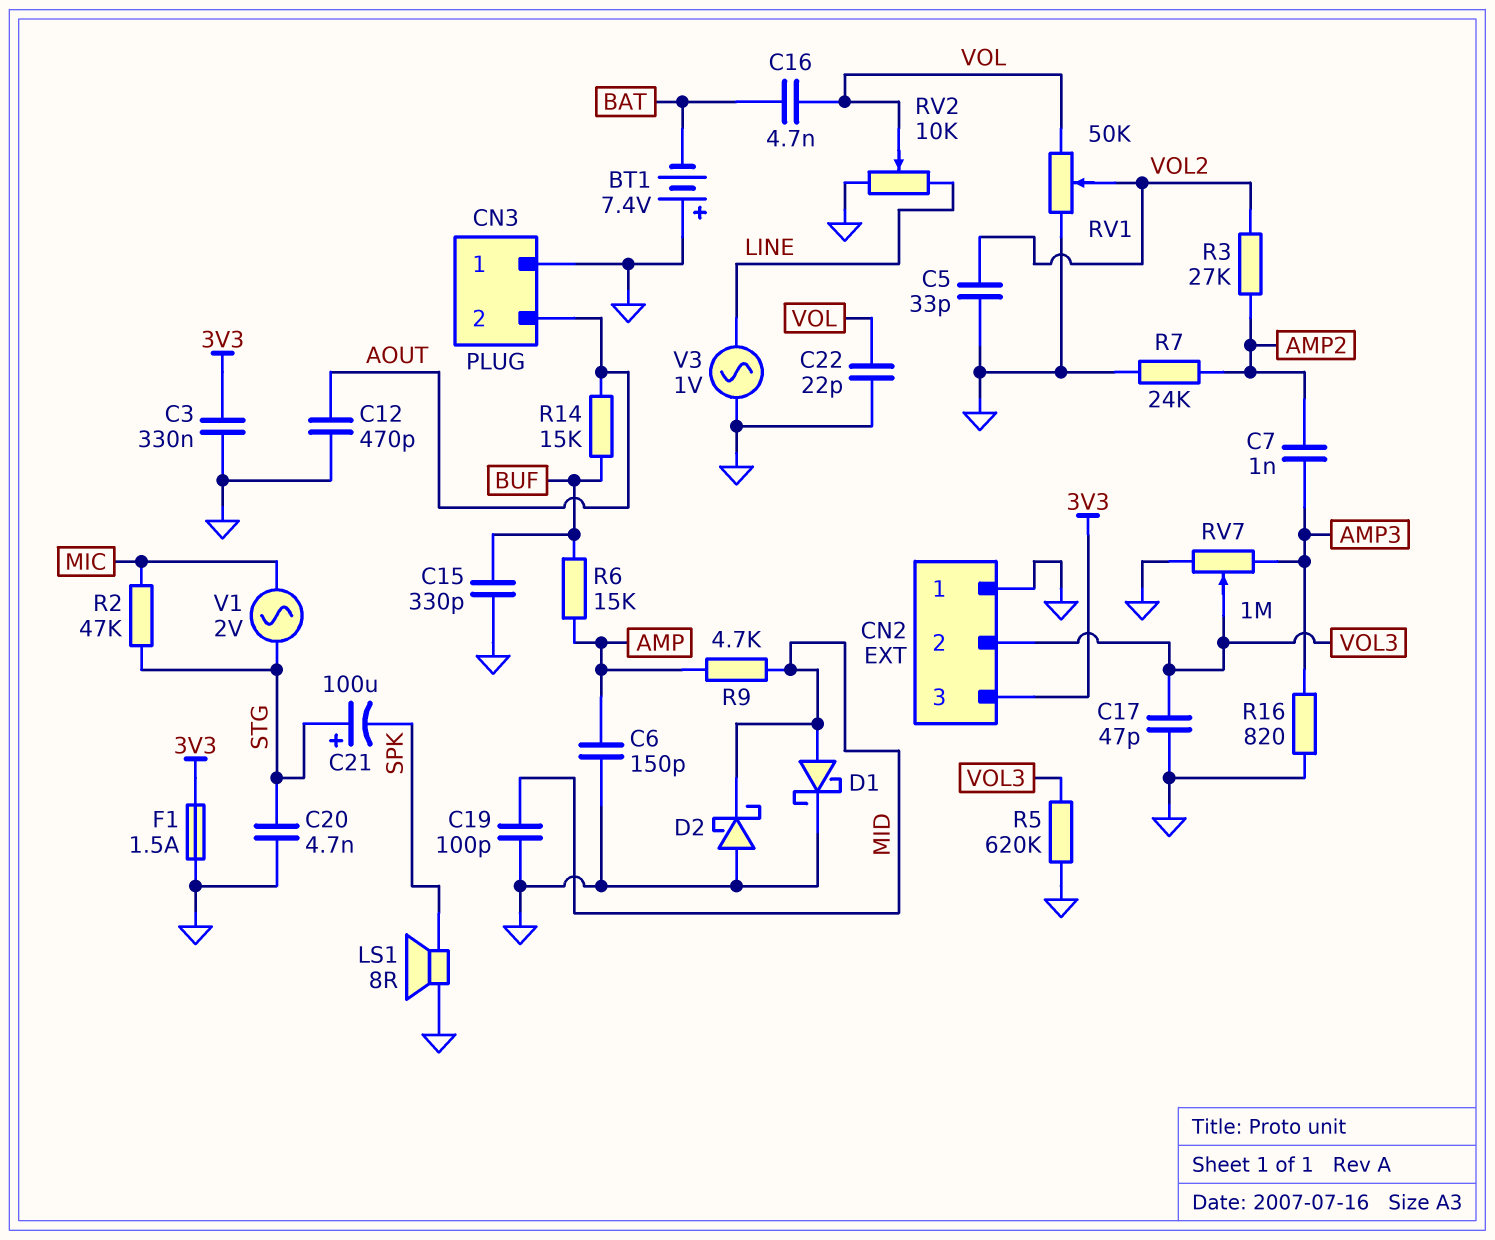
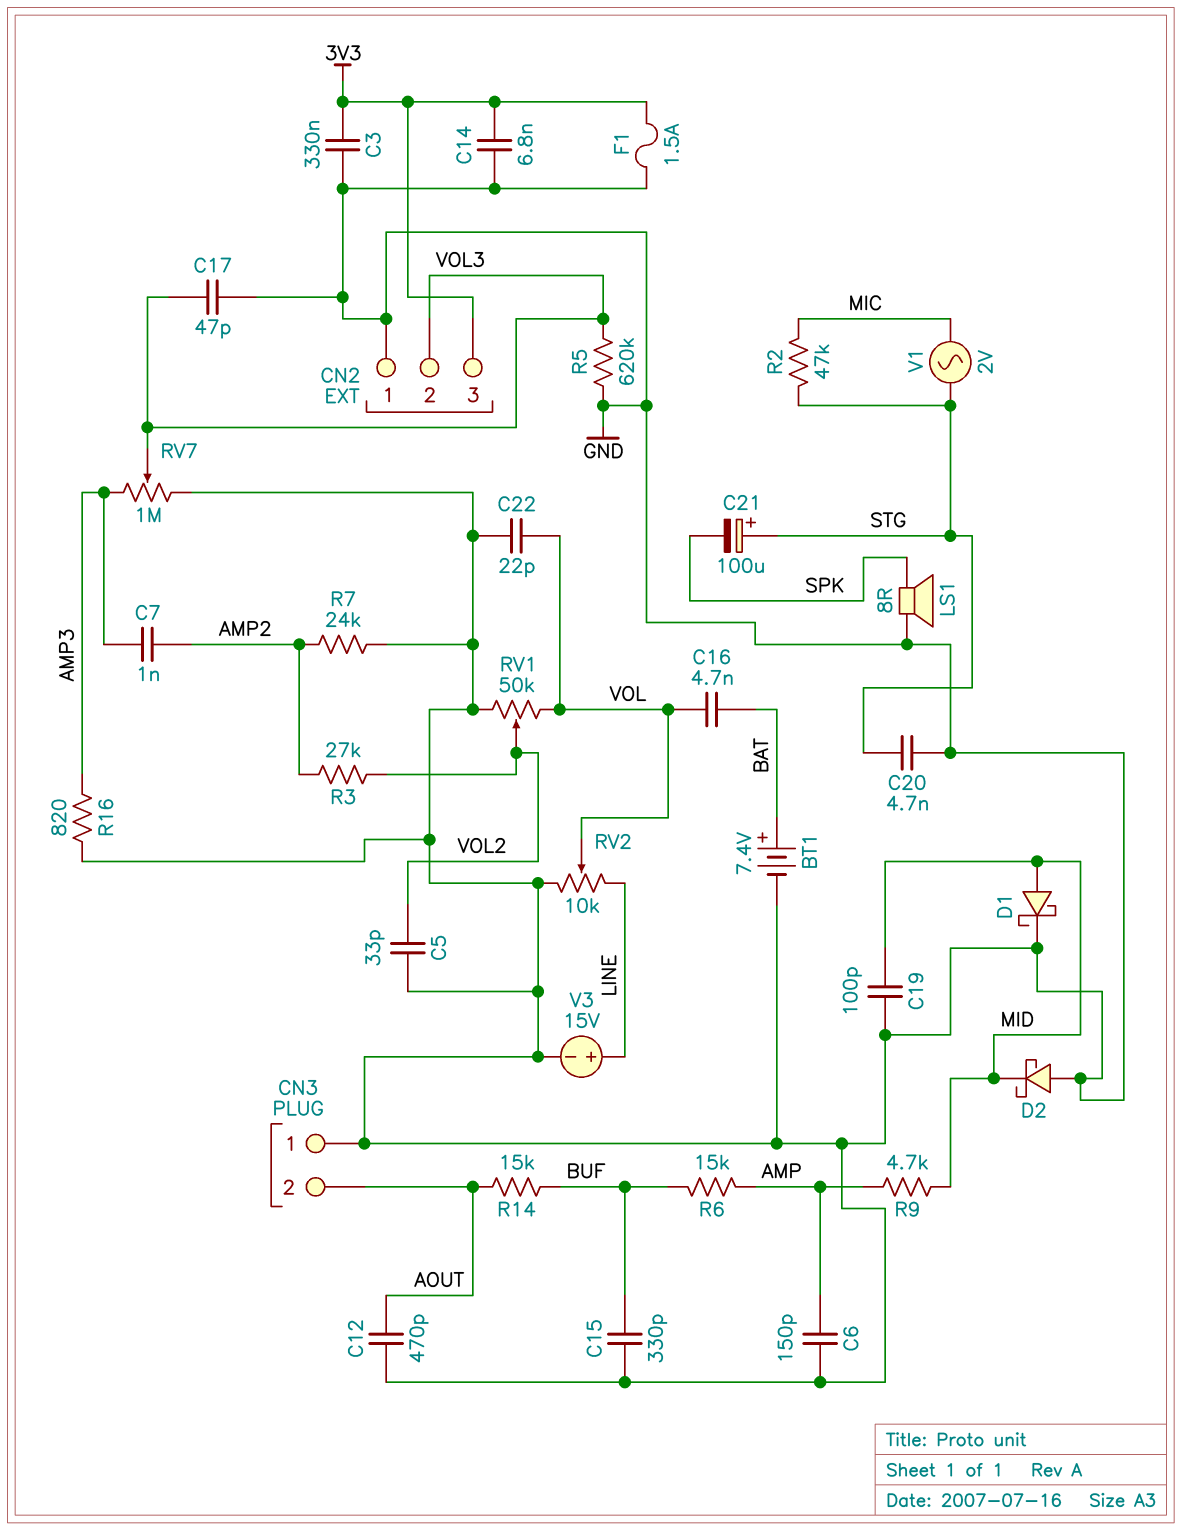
BT1: 7.4V (plus GND, minus BAT) -> 7.4V (plus BAT, minus GND)
C14: none -> 6.8nF (3V3, GND)
V3: AC 1V (GND, LINE) -> 15V (plus LINE, minus GND)

